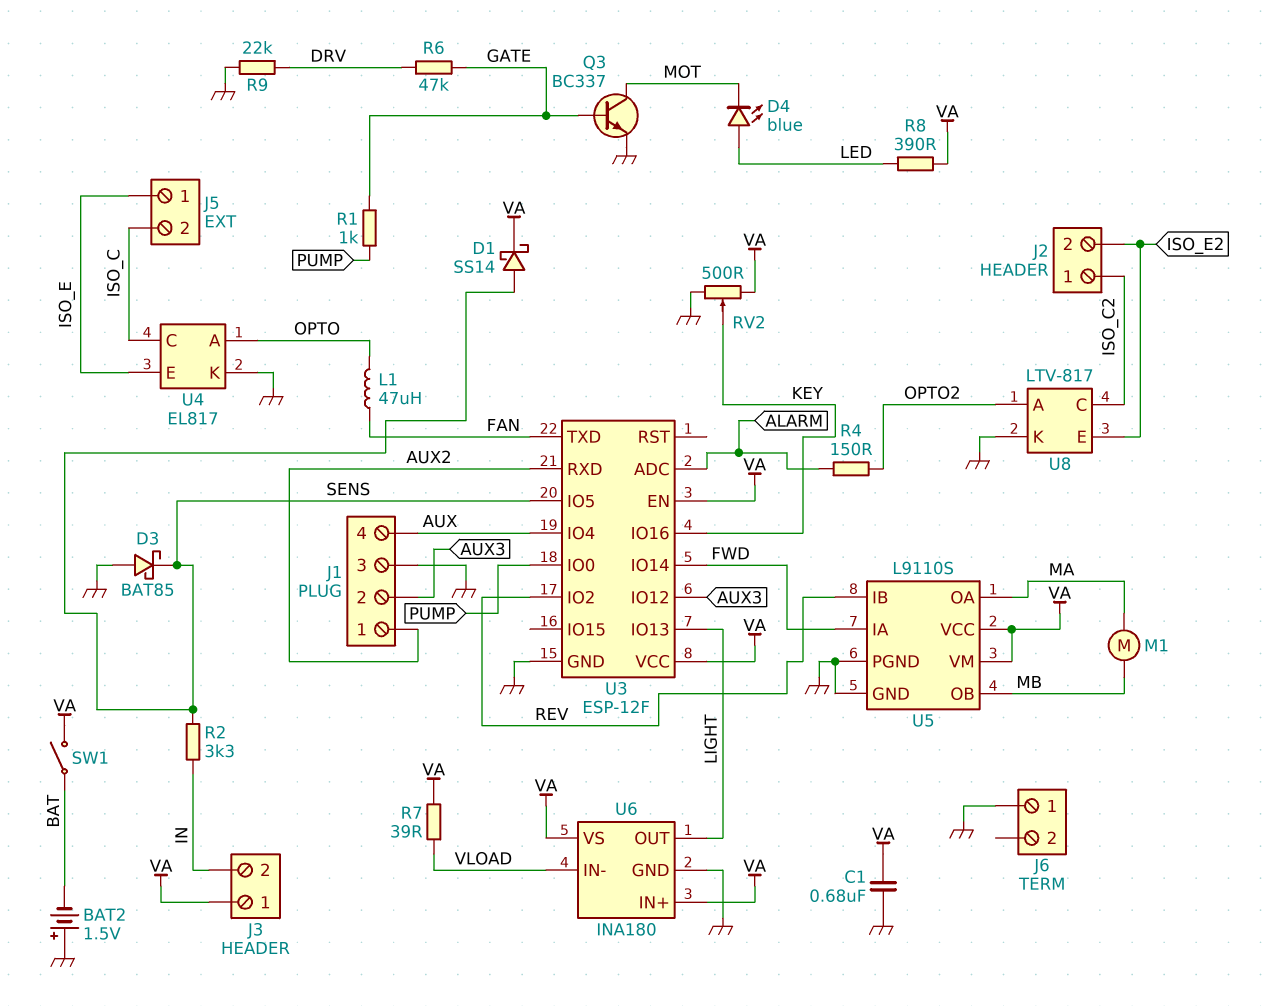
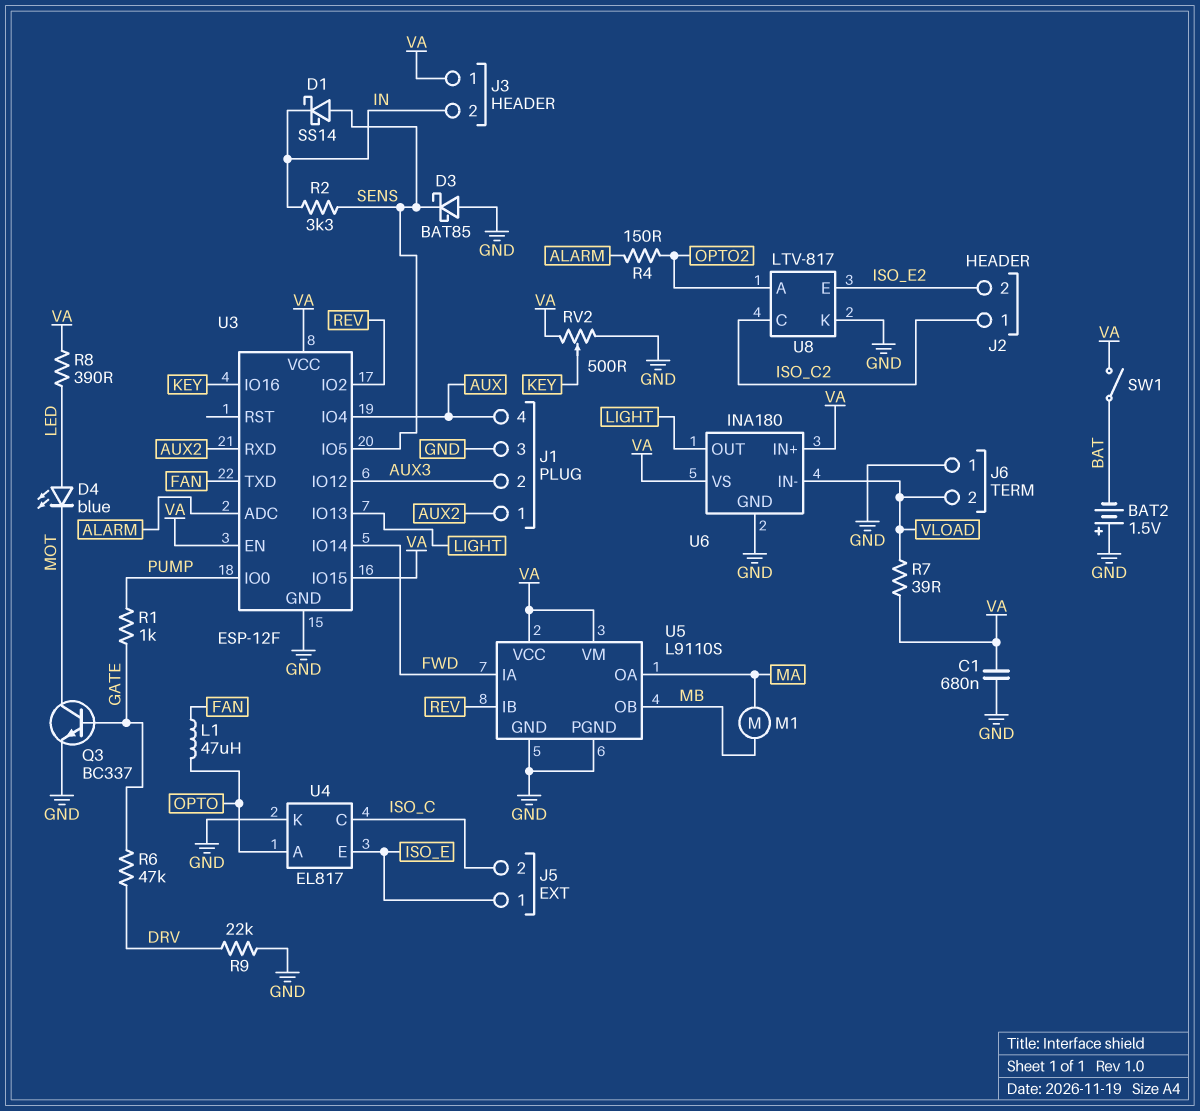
D1: schottky SS14 (A SENS, K VA) -> schottky SS14 (A SENS, K IN)
J6 pin 2: none -> VLOAD
U3 pin IO15: none -> VA

